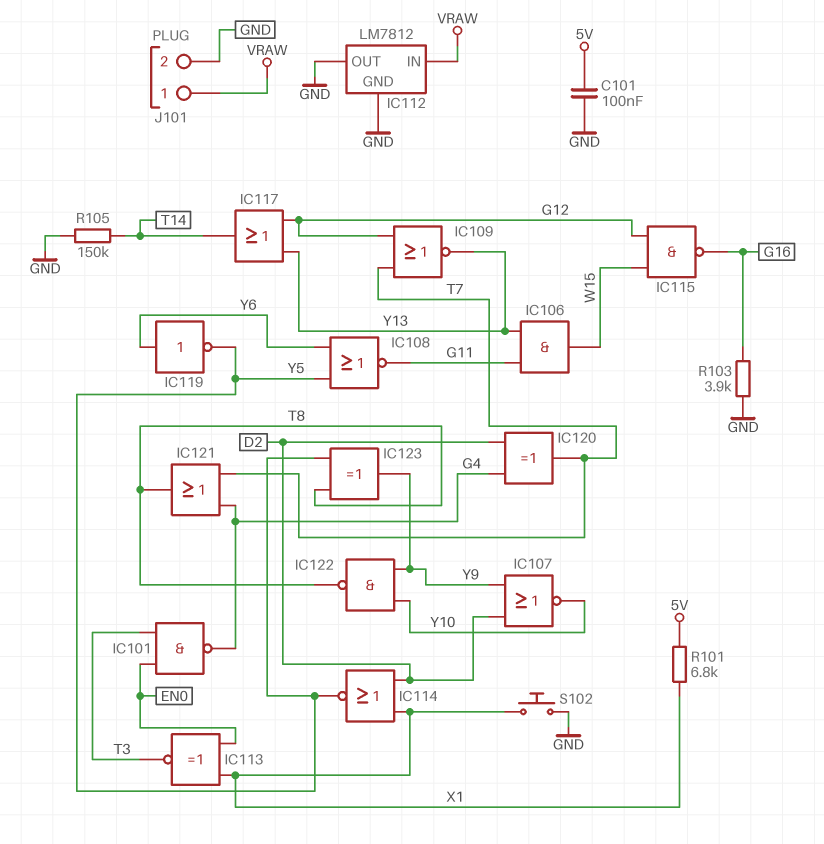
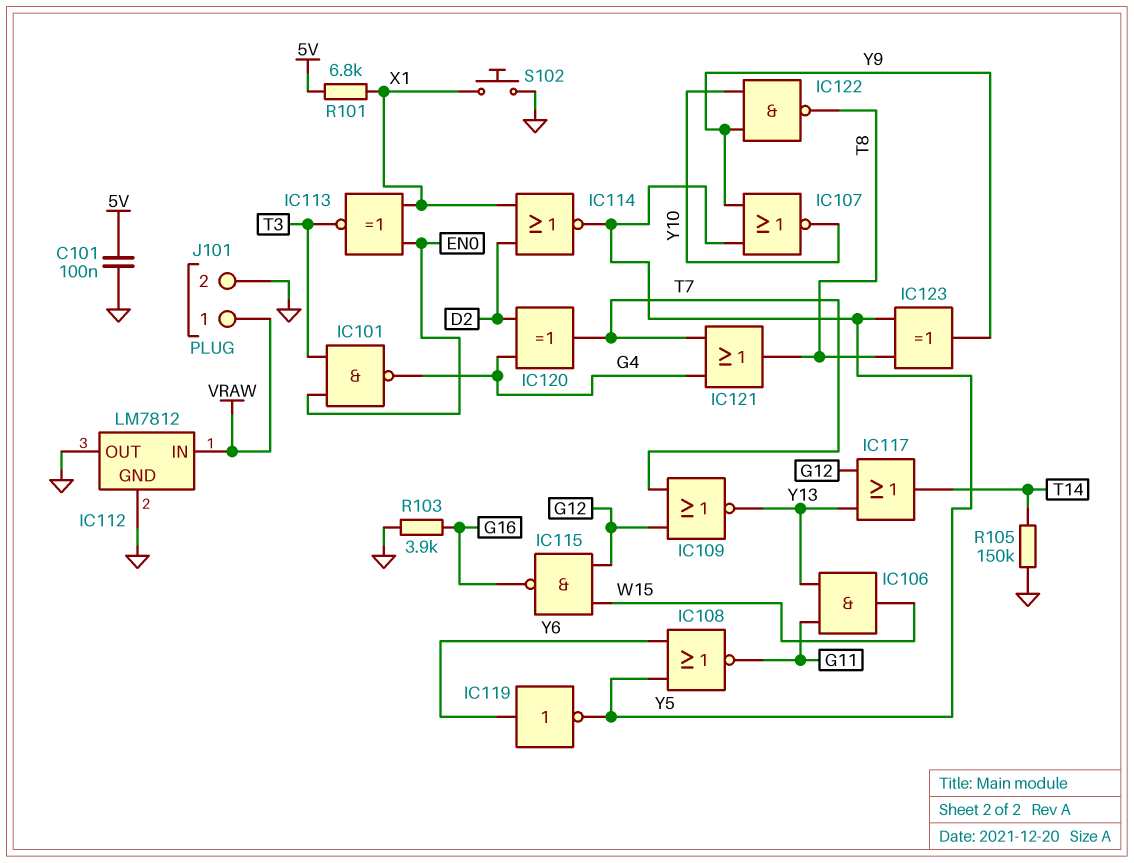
IC107: NOR (in D2, in Y9, out Y10) -> NOR (in Y5, in Y9, out Y10)

